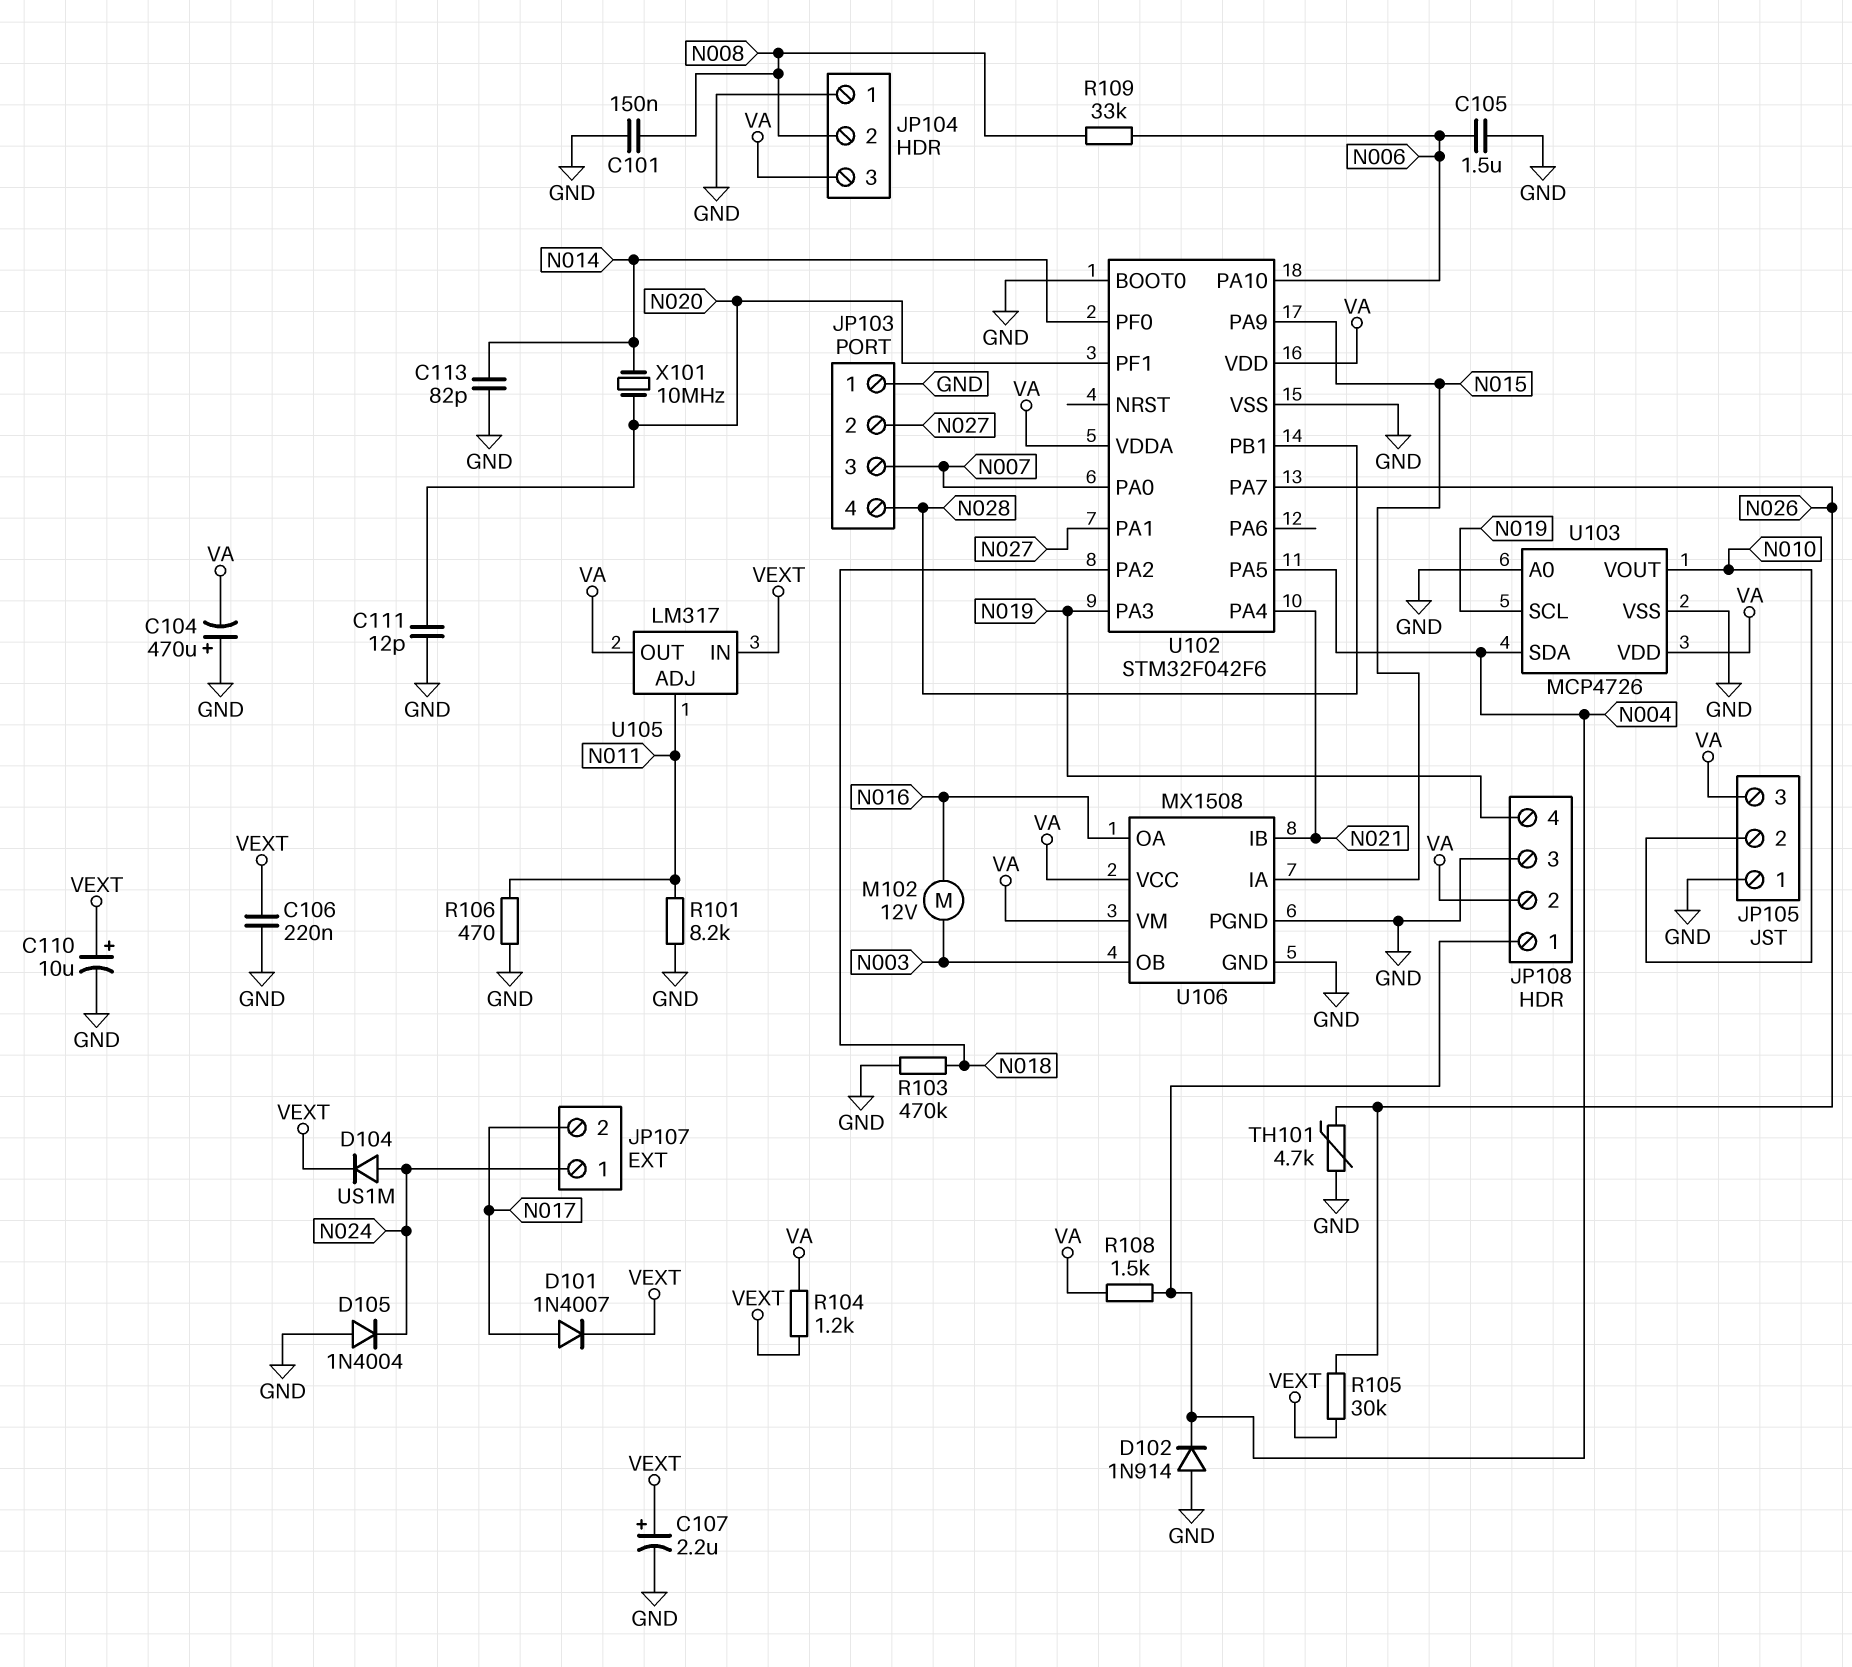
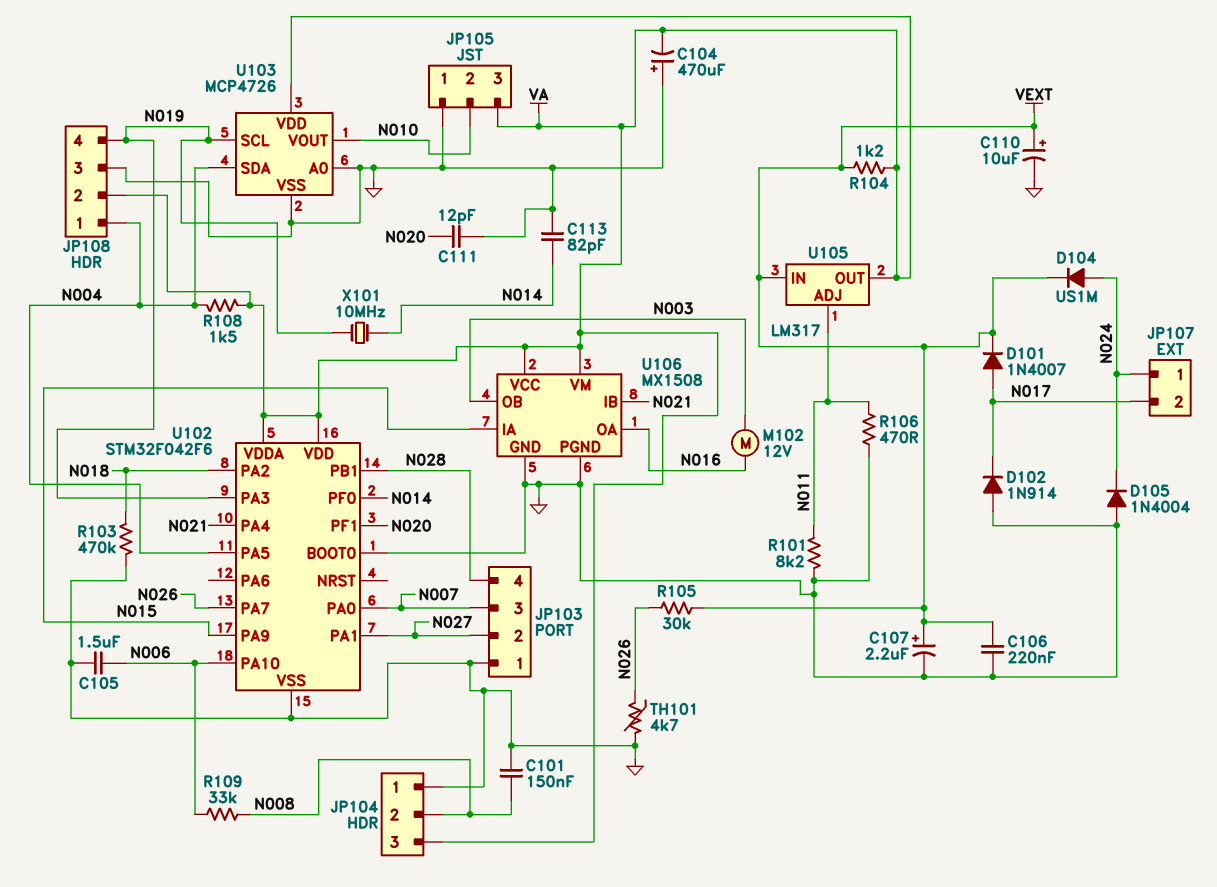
D102: diode 1N914 (A GND, K N004) -> diode 1N914 (A GND, K N017)
X101: 10MHz (N014, N020) -> 10MHz (N014, N019)

